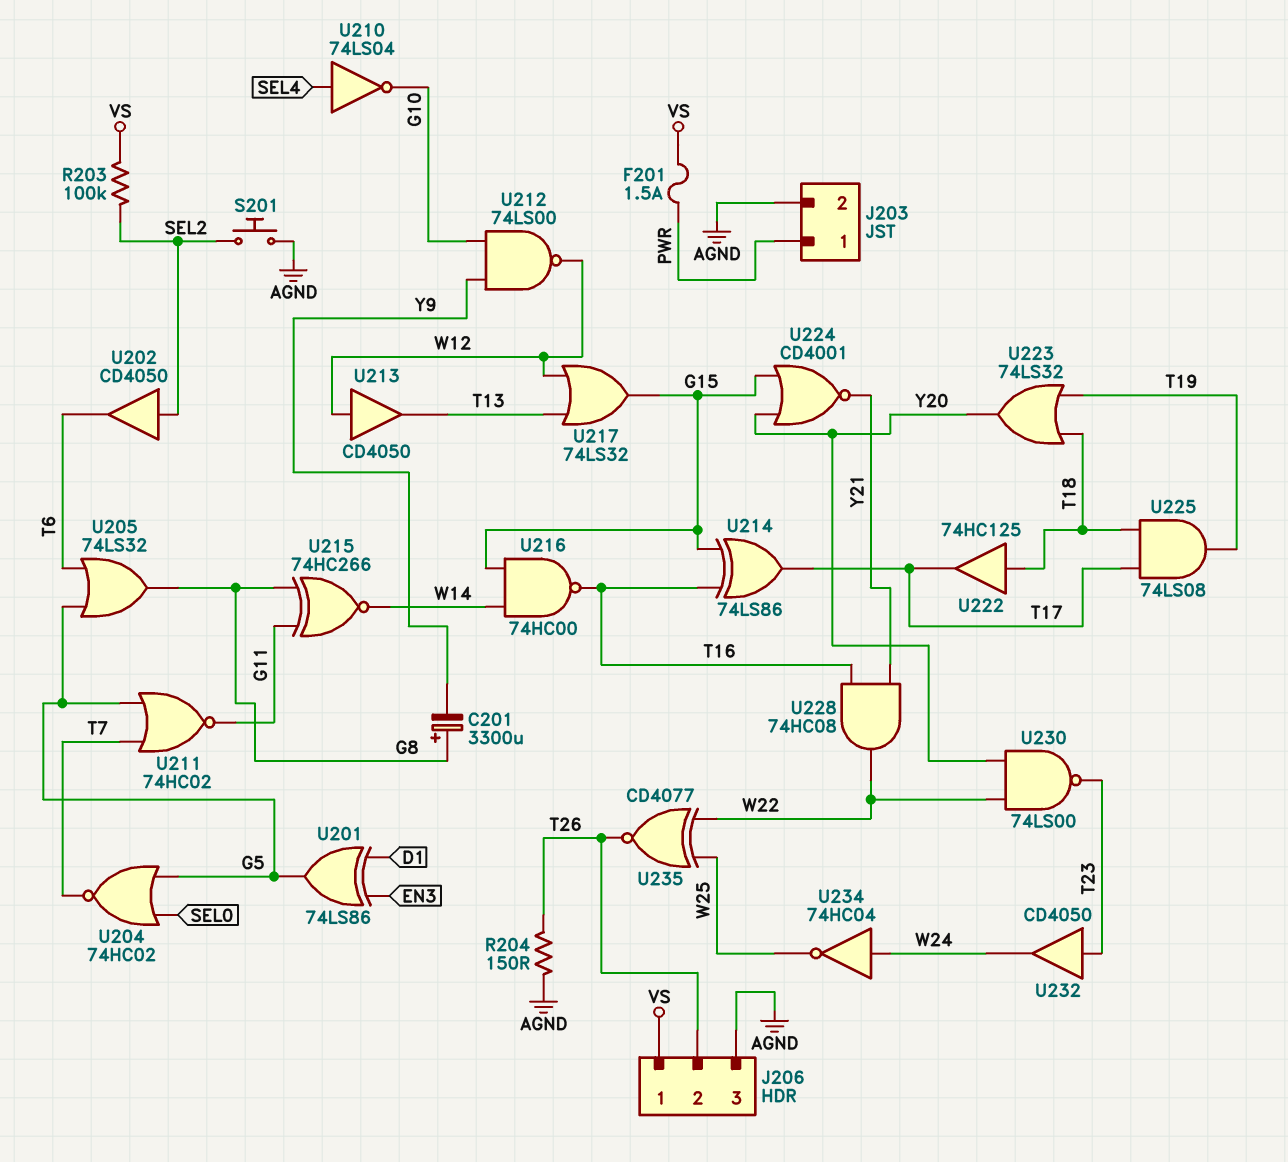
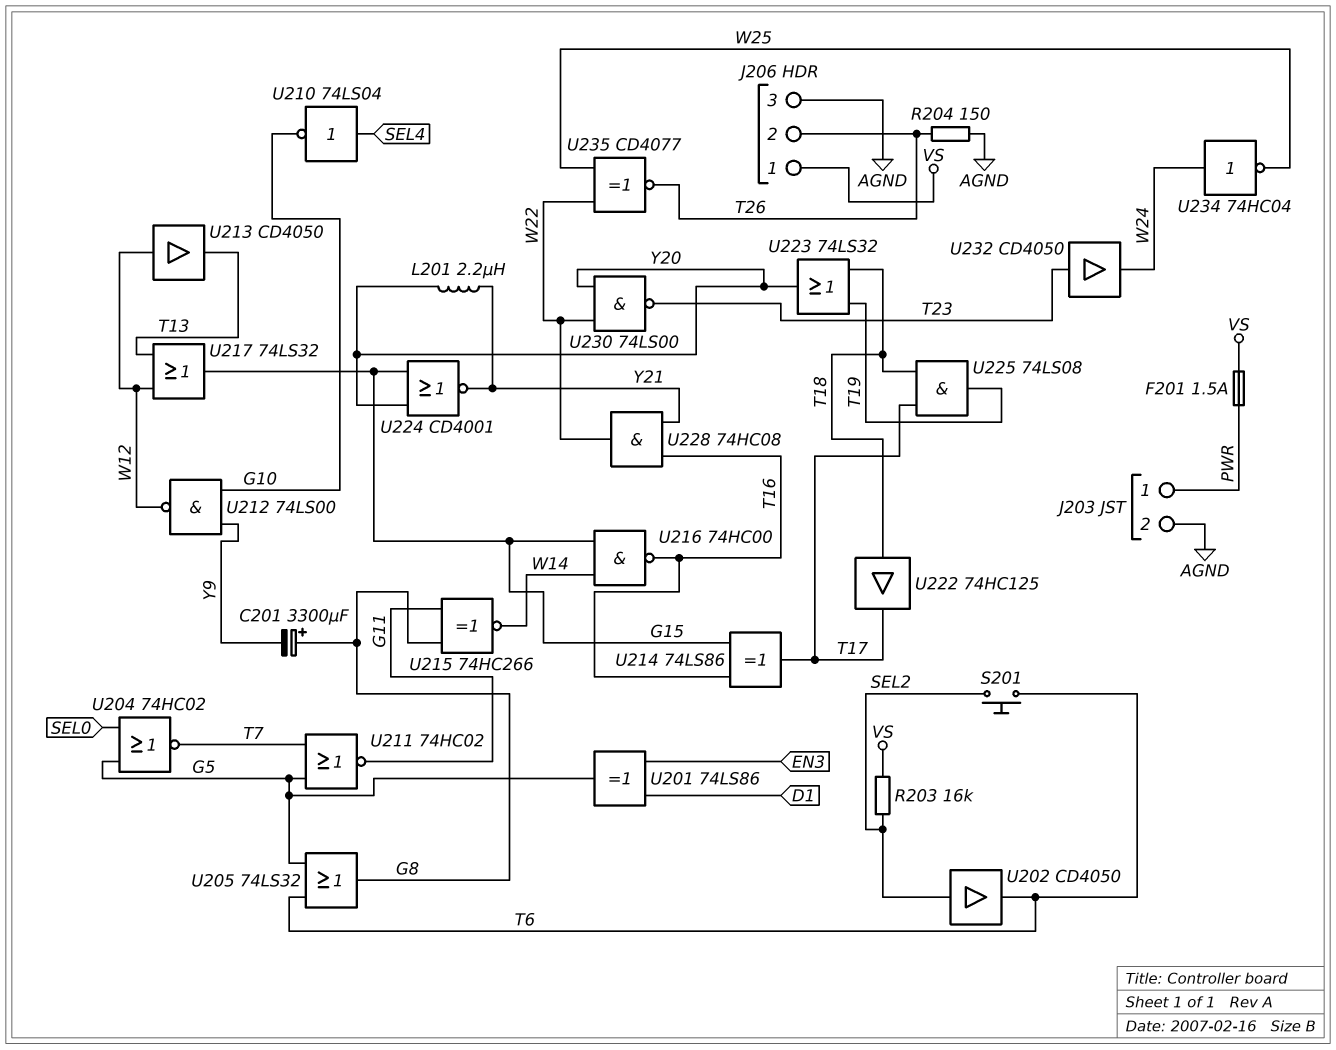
L201: none -> 2.2uH (Y20, Y21)
R203: 100k (SEL2, VS) -> 16k (SEL2, VS)
S201: button (AGND, SEL2) -> button (SEL2, T6)

